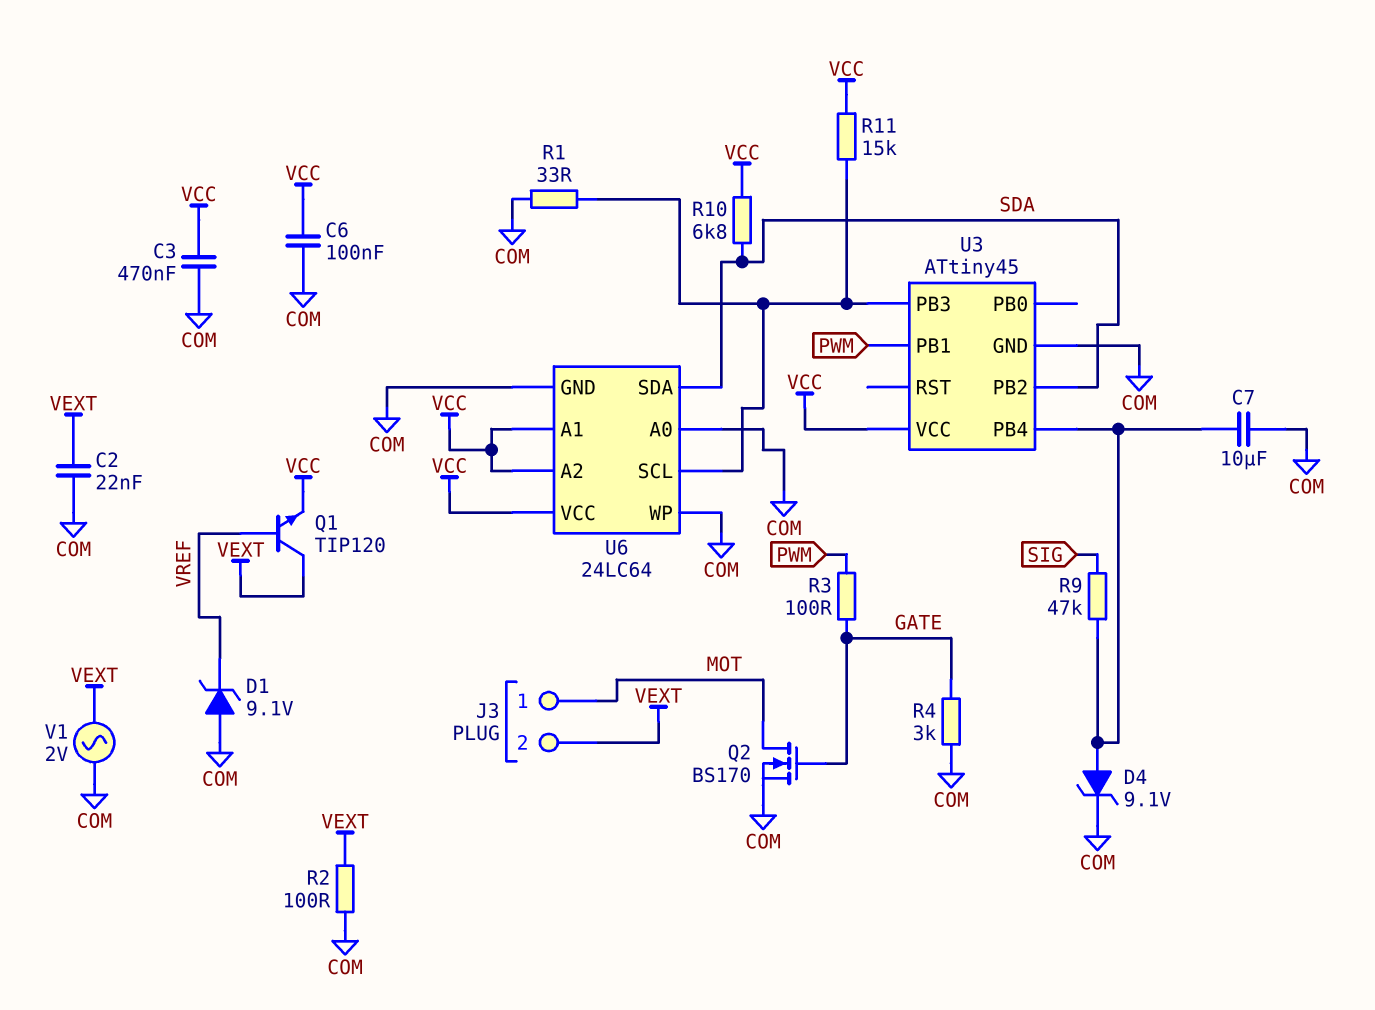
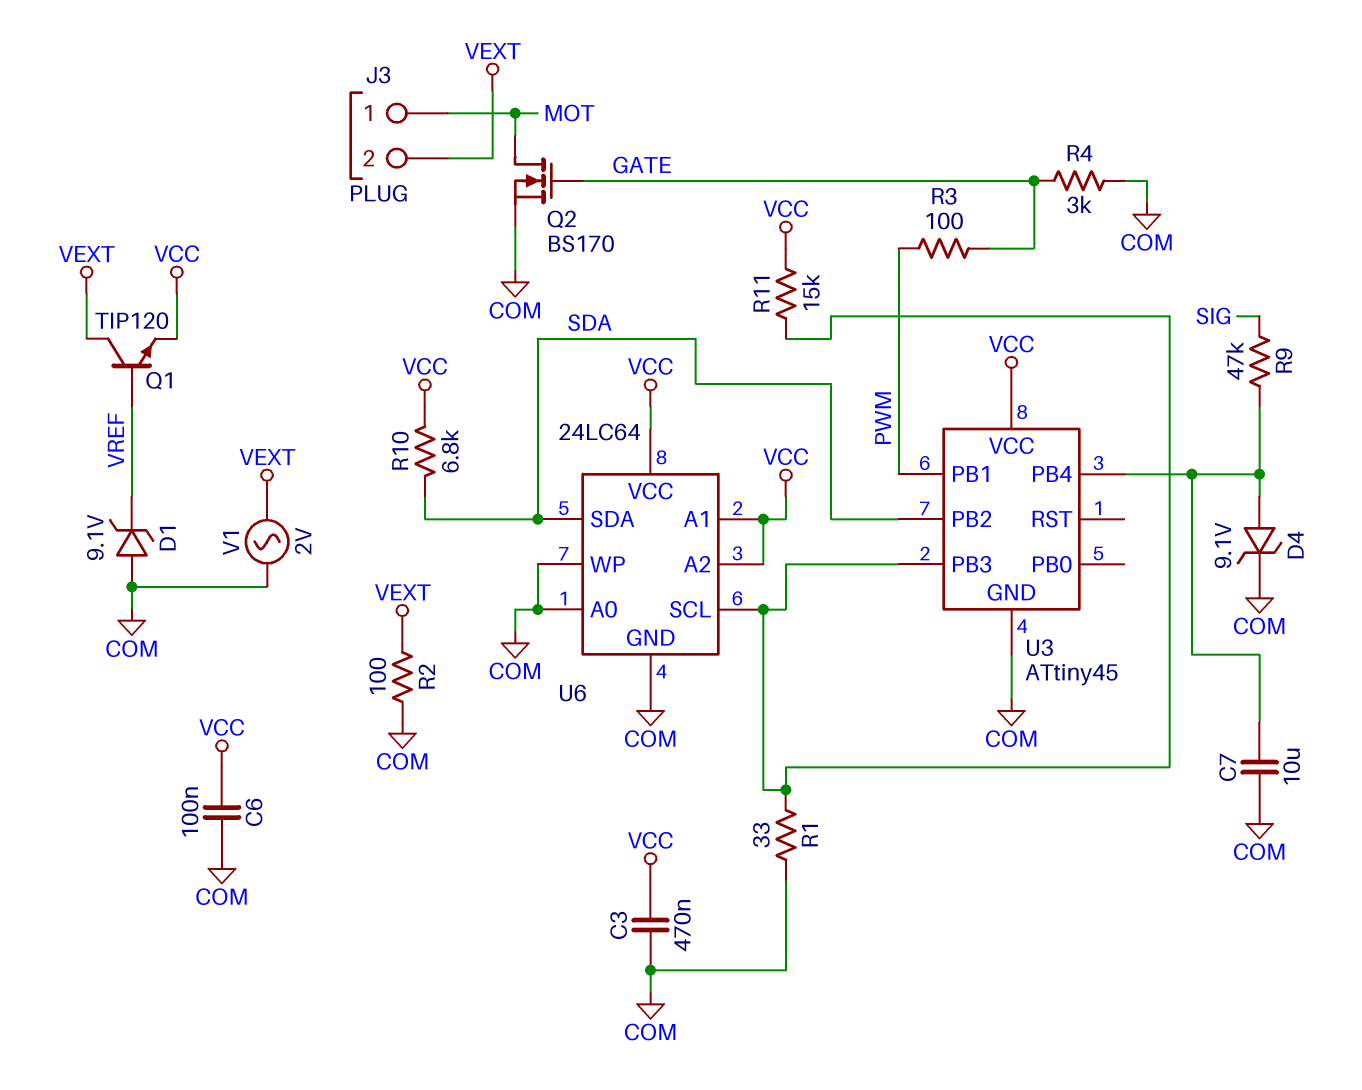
C2: 22nF (COM, VEXT) -> none

